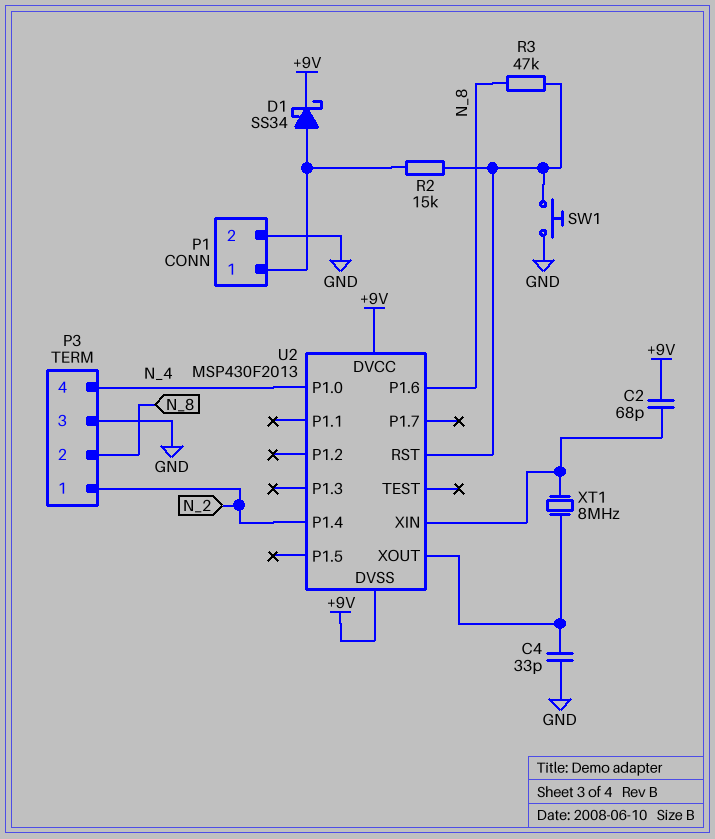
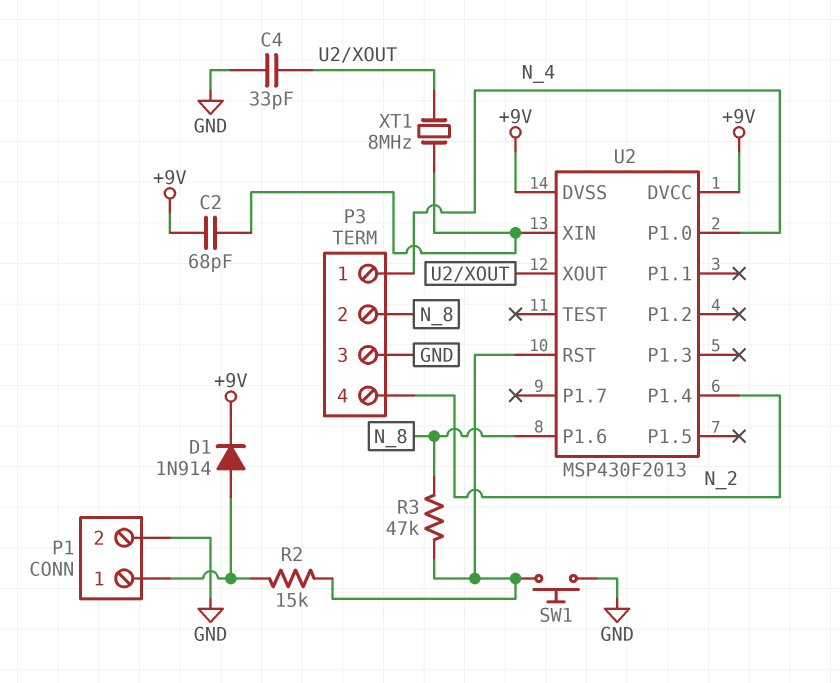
D1: schottky SS34 (A P1/1, K +9V) -> diode 1N914 (A P1/1, K +9V)
P3 pin 1: N_2 -> N_4
P3 pin 4: N_4 -> N_2

